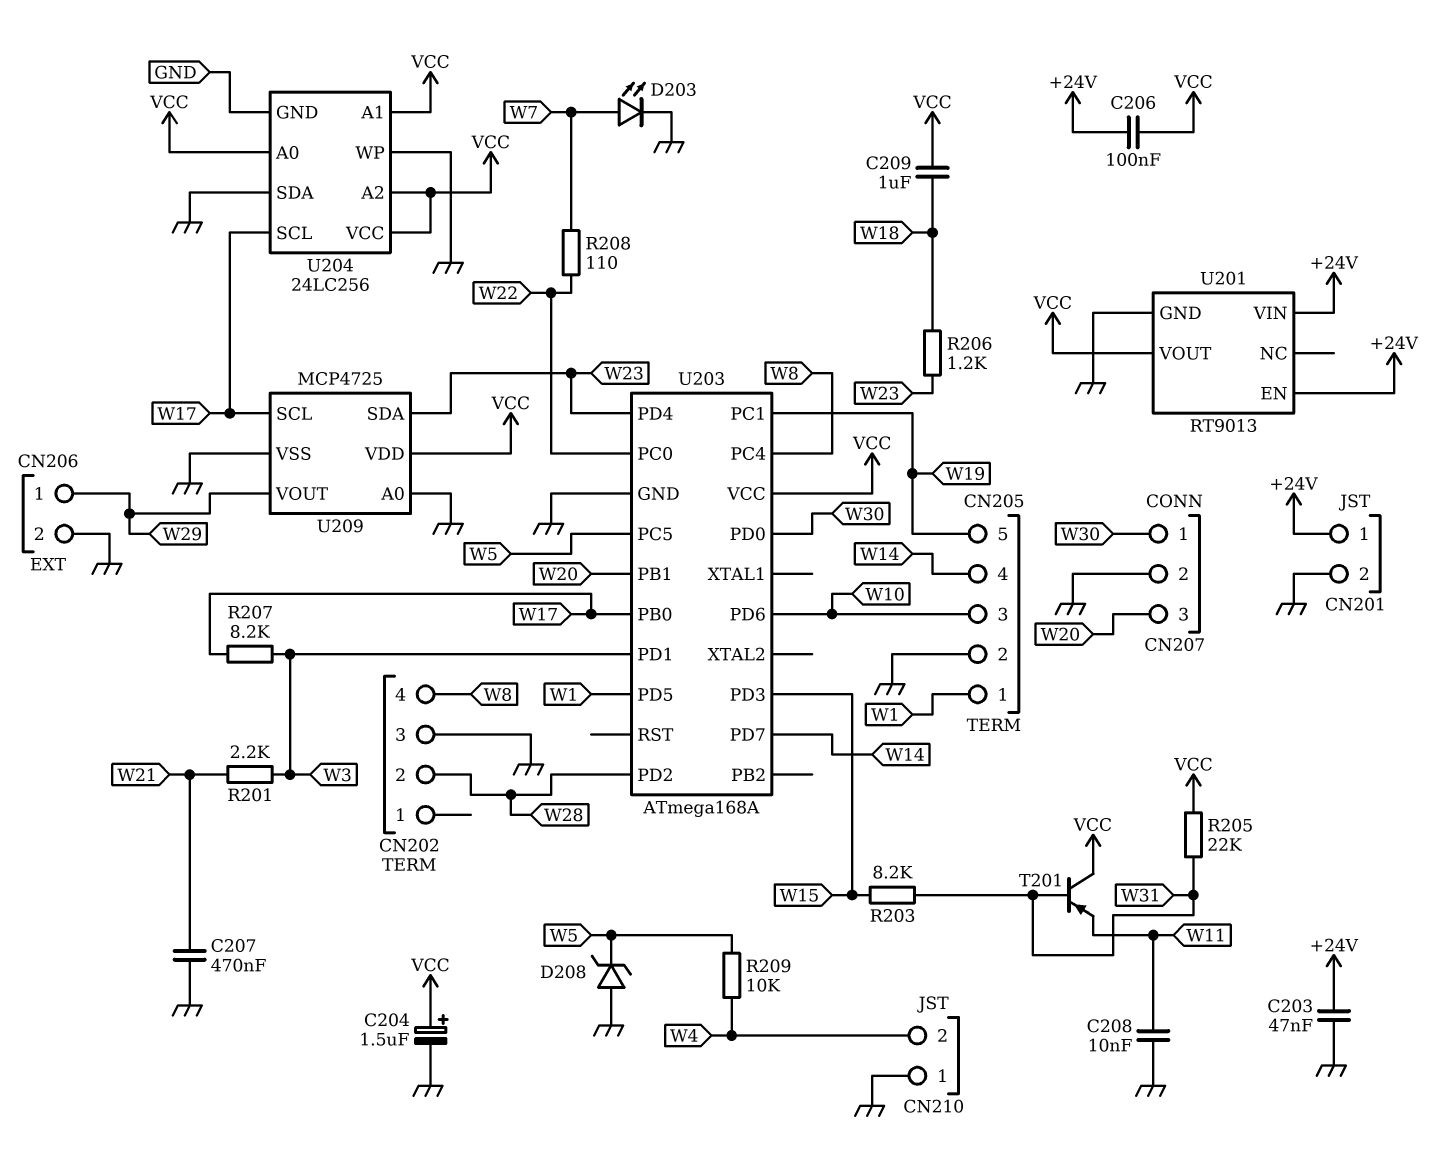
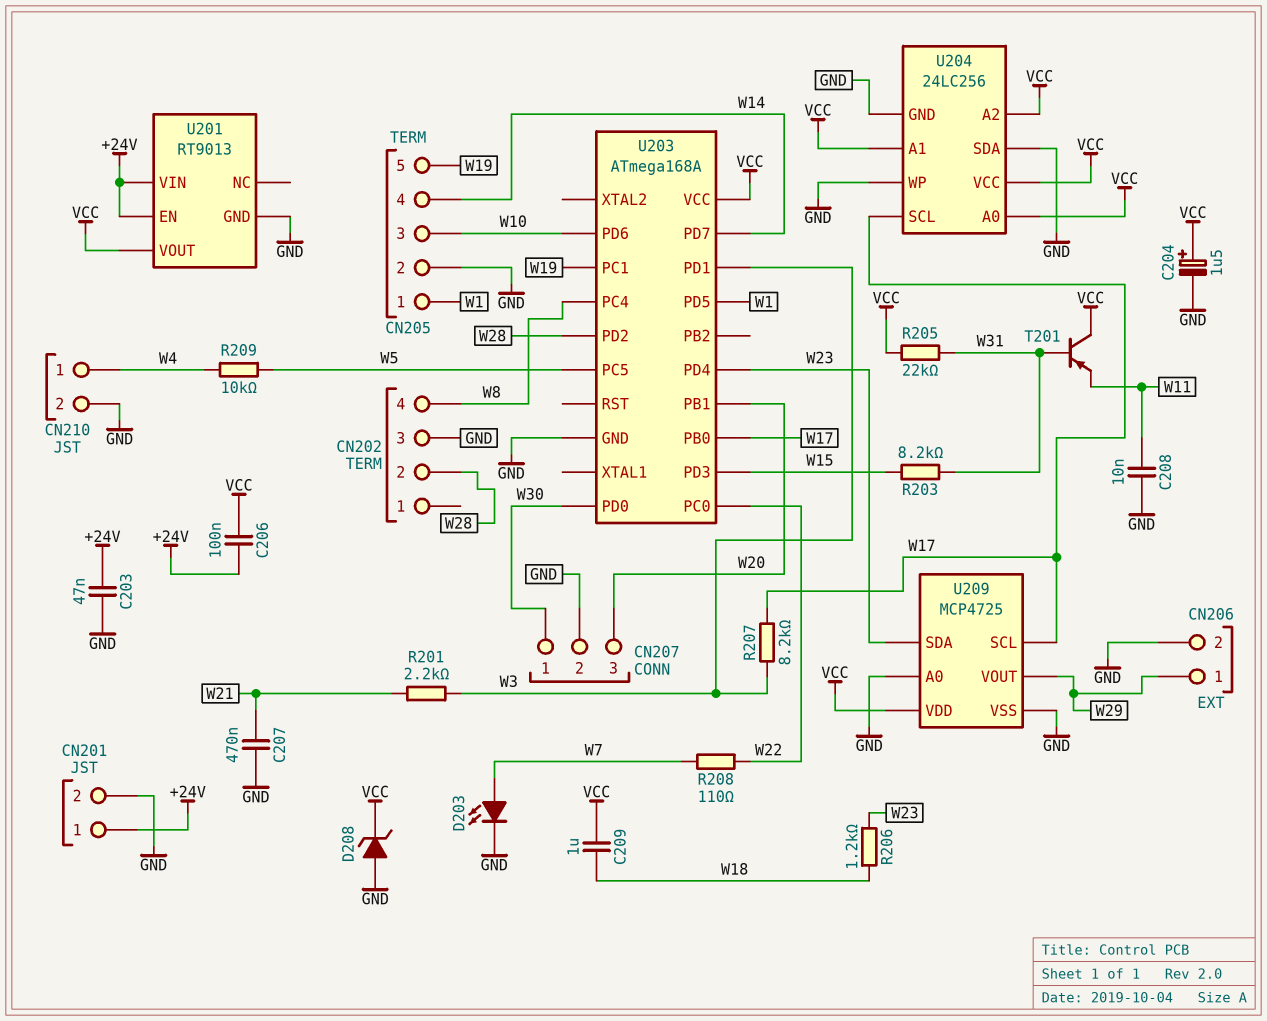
CN210 pin 1: GND -> W4
CN210 pin 2: W4 -> GND
D208: zener (A GND, K W5) -> zener (A GND, K VCC)

